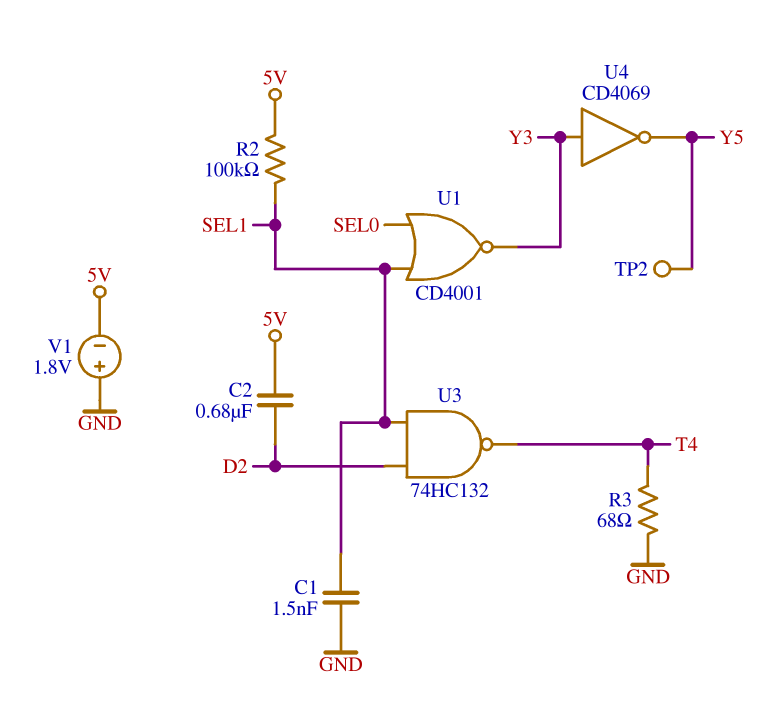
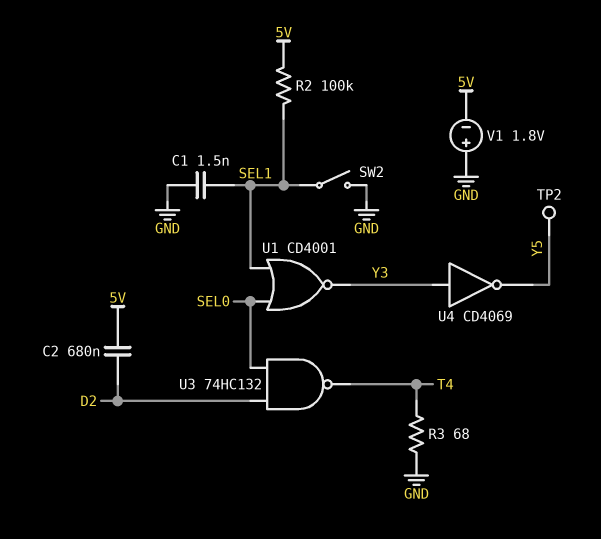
SW2: none -> switch (GND, SEL1)
U3: NAND 74HC132 (in D2, in SEL1, out T4) -> NAND 74HC132 (in D2, in SEL0, out T4)

